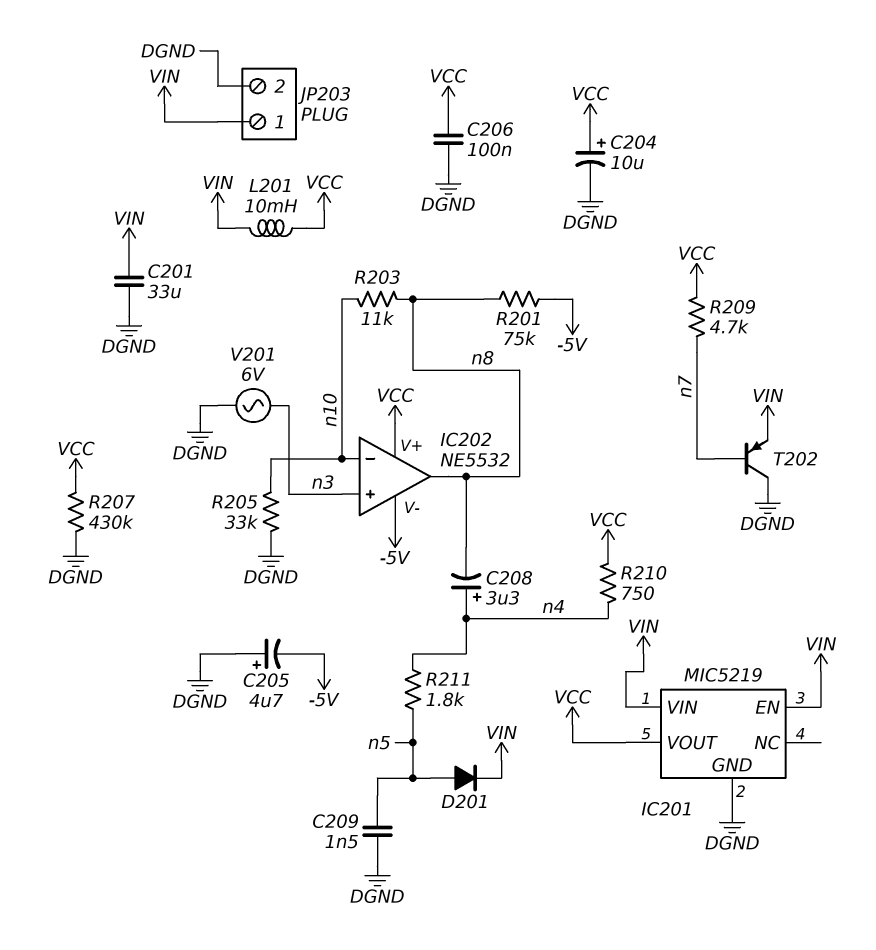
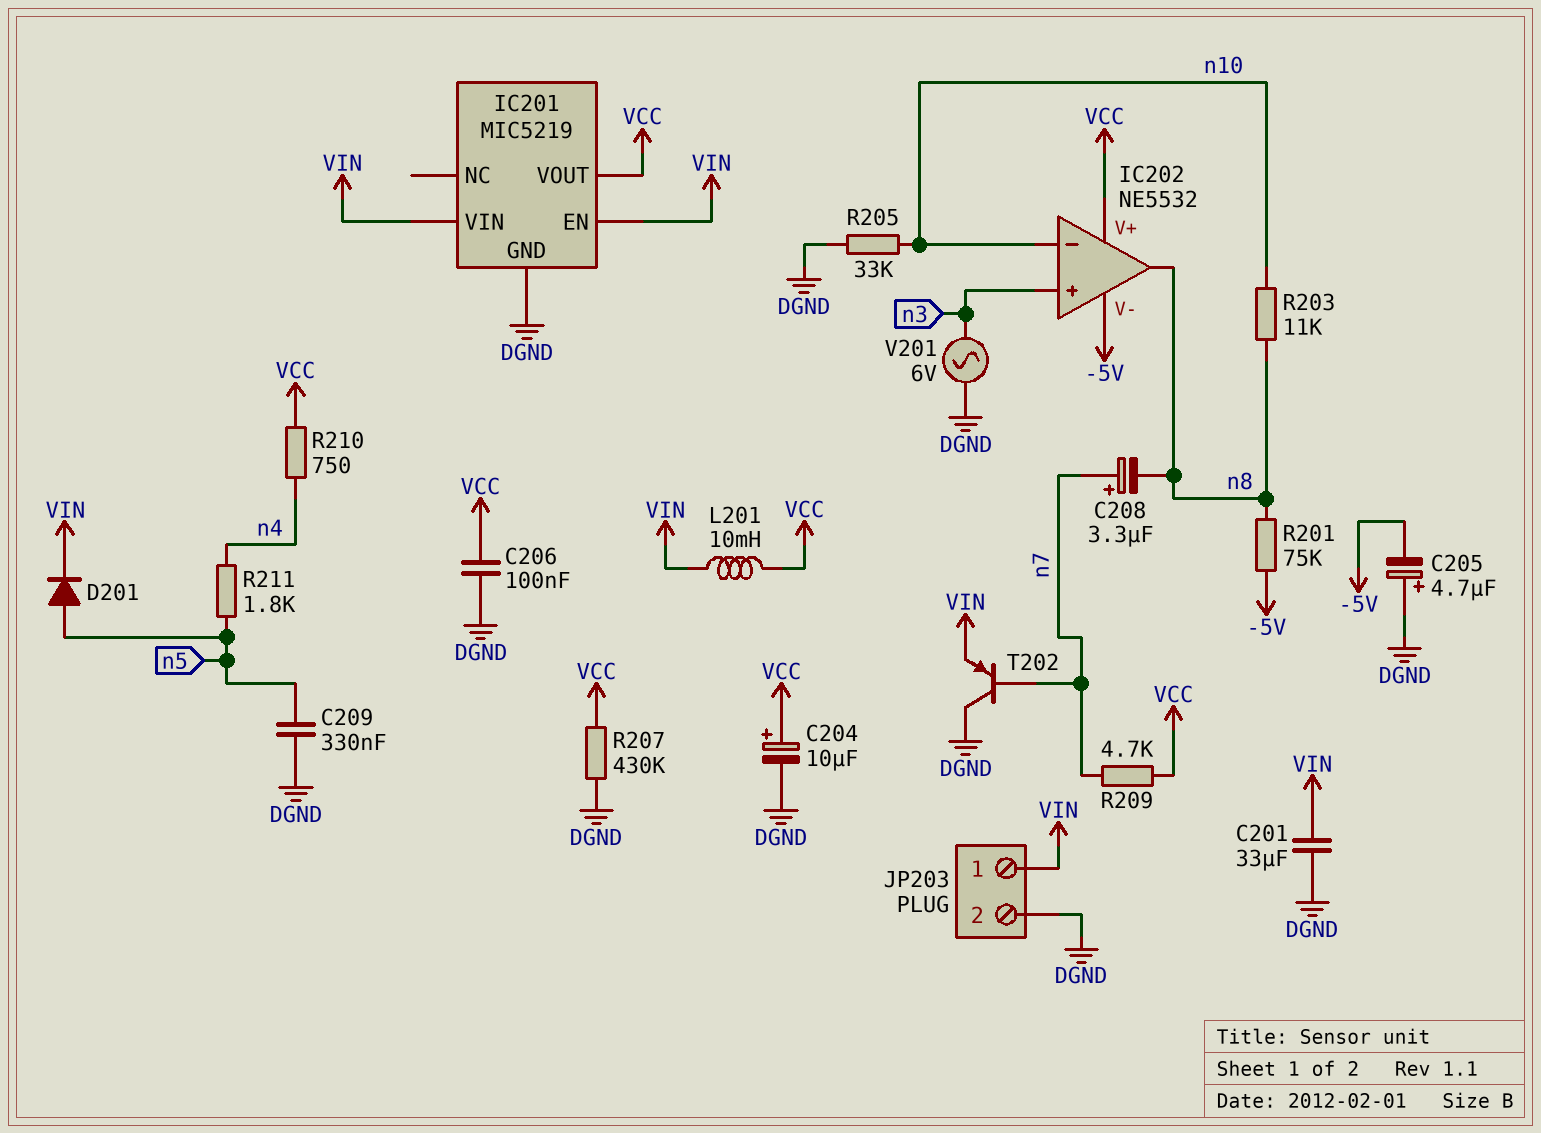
C208: 3.3uF (plus n4, minus n8) -> 3.3uF (plus n7, minus n8)
C209: 1.5nF (DGND, n5) -> 330nF (DGND, n5)

